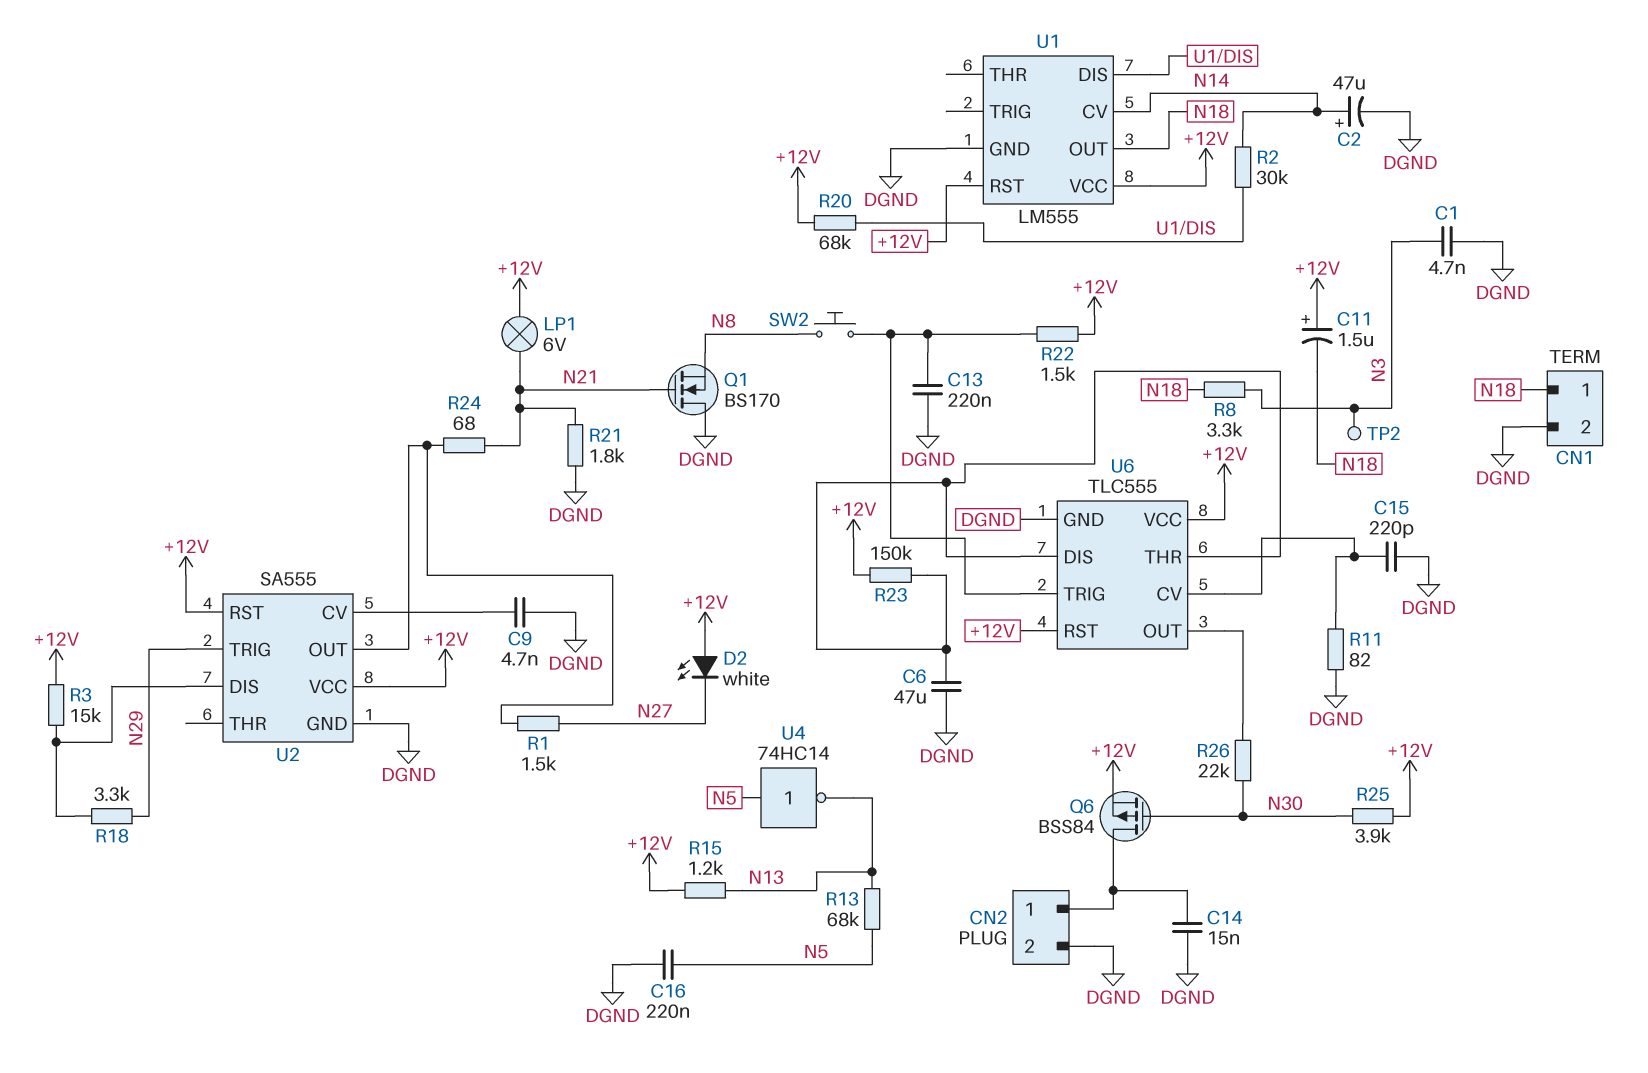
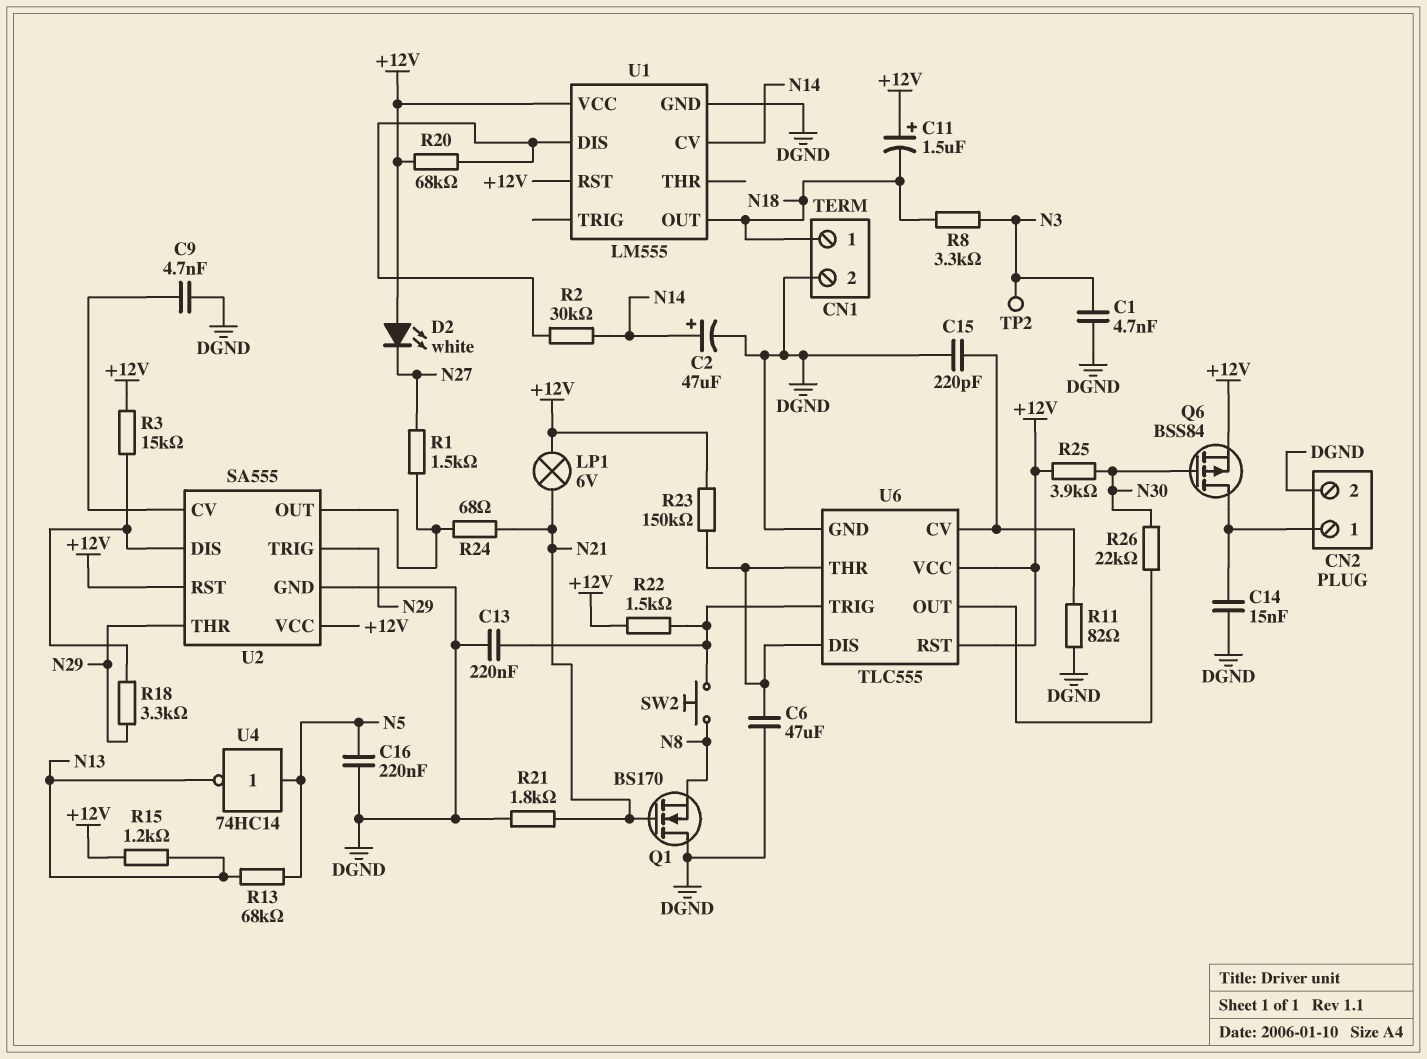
U2 pin THR: none -> N29

